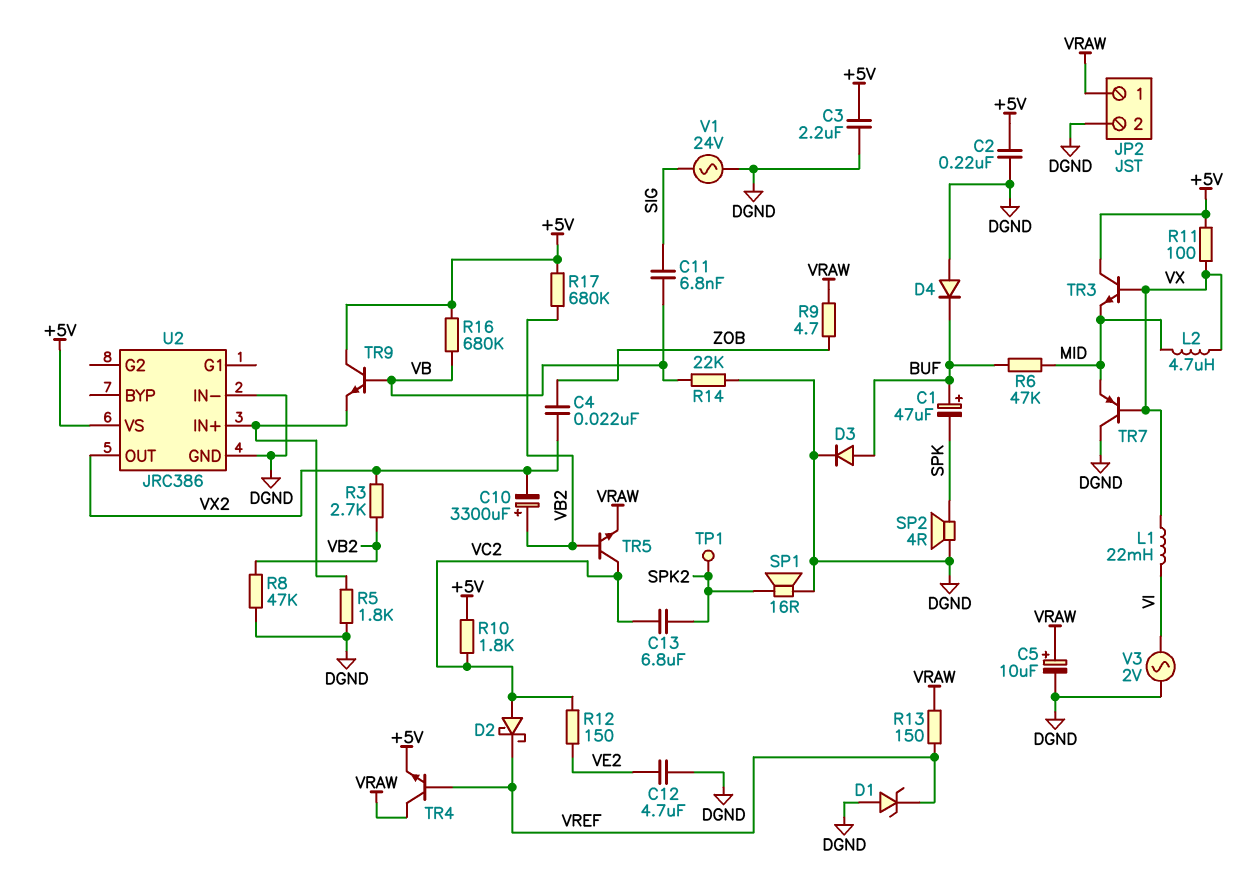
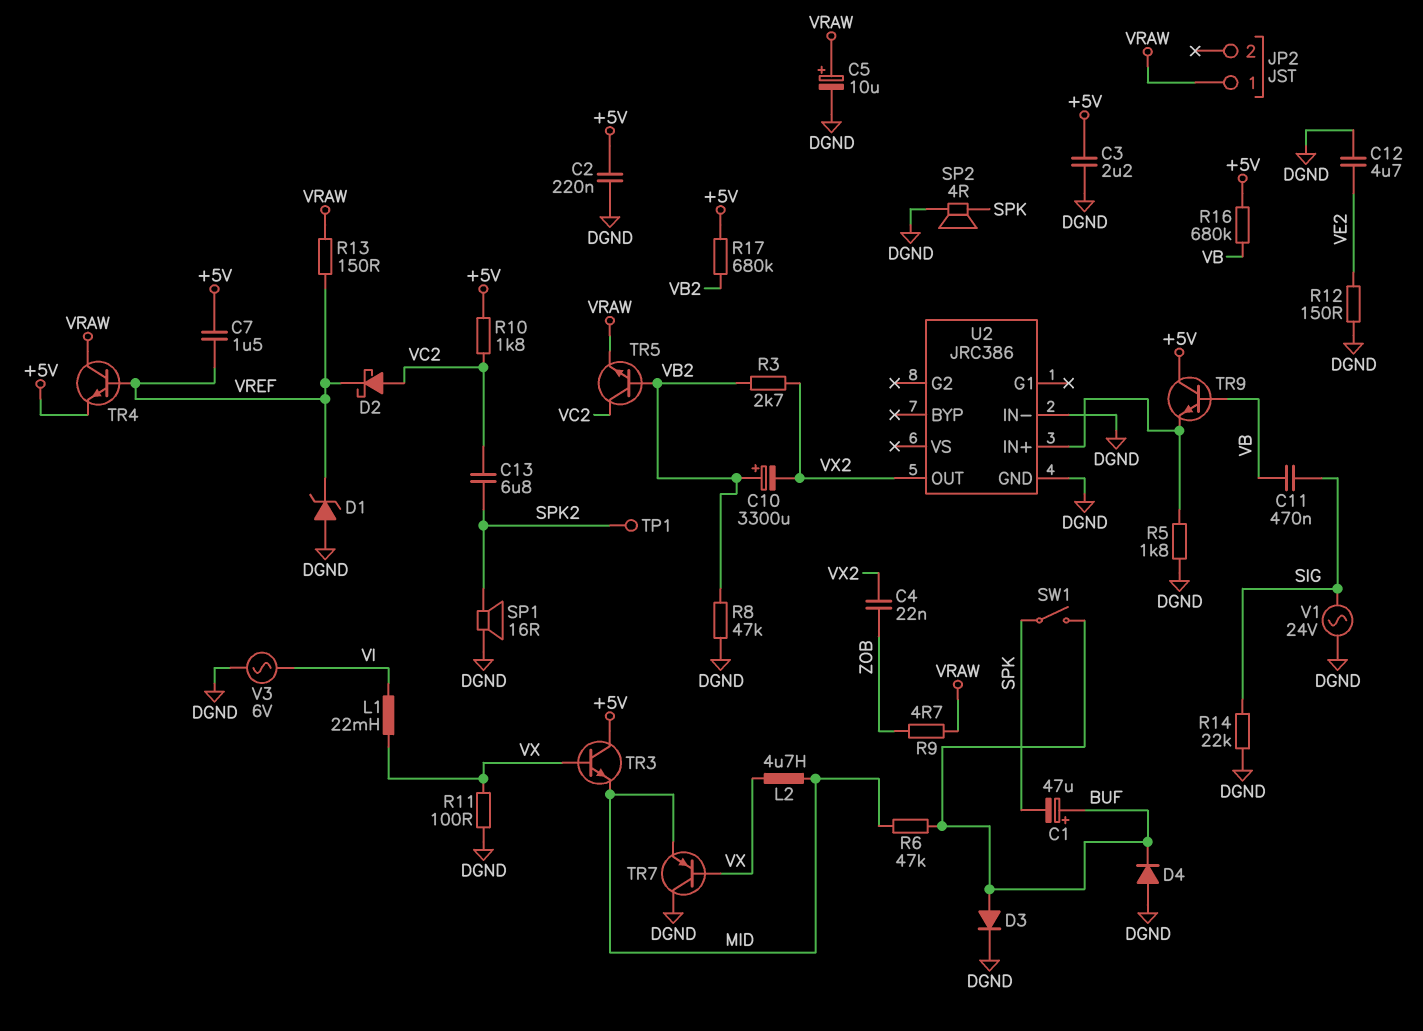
C7: none -> 1.5uF (+5V, VREF)
C11: 6.8nF (SIG, VB) -> 470nF (SIG, VB)
JP2 pin 2: DGND -> none
R11: 100 (+5V, VX) -> 100 (DGND, VX)
R12: 150 (VC2, VE2) -> 150 (DGND, VE2)
R14: 22k (DGND, VB) -> 22k (DGND, SIG)
SW1: none -> switch (BUF, SPK)
U2 pin VS: +5V -> none
V3: AC 2V (DGND, VI) -> AC 6V (DGND, VI)

